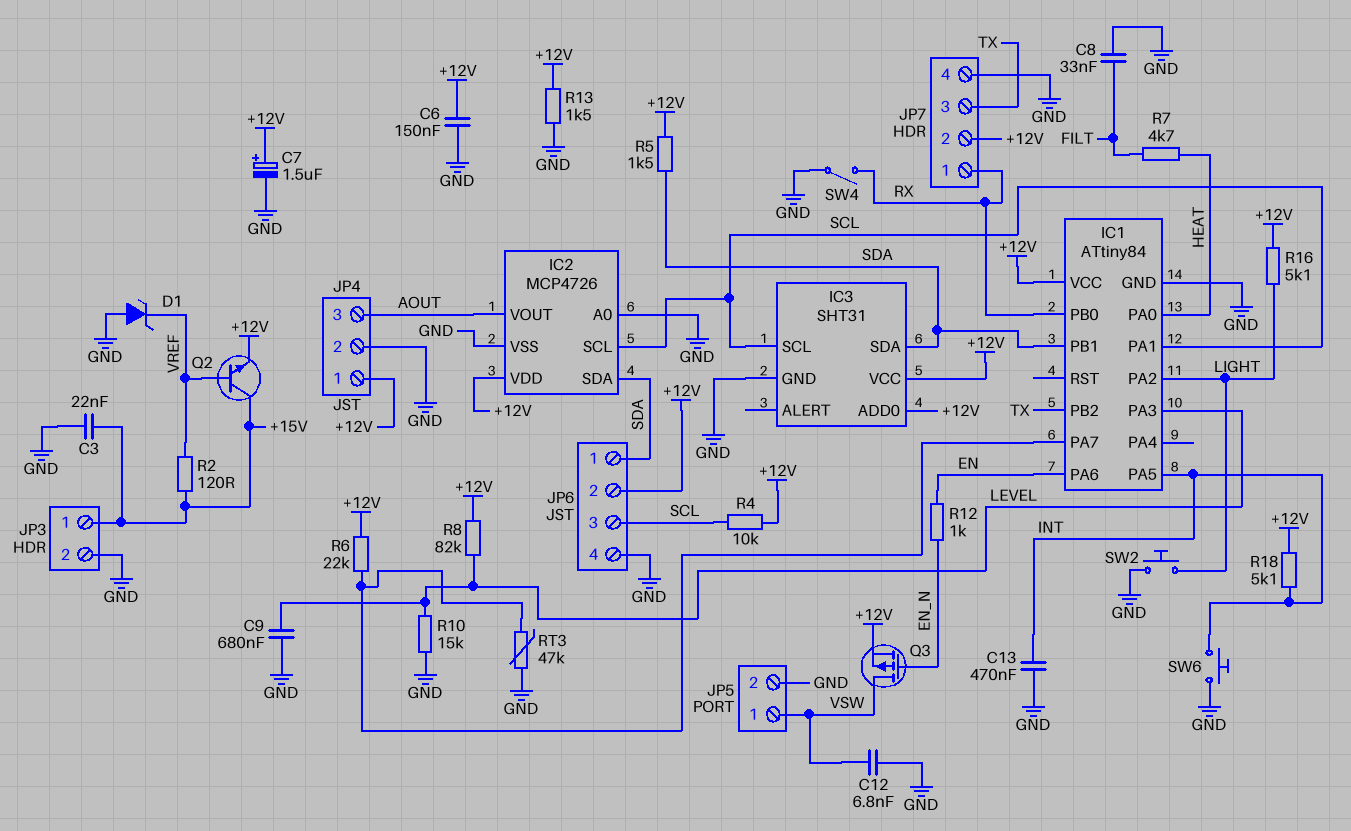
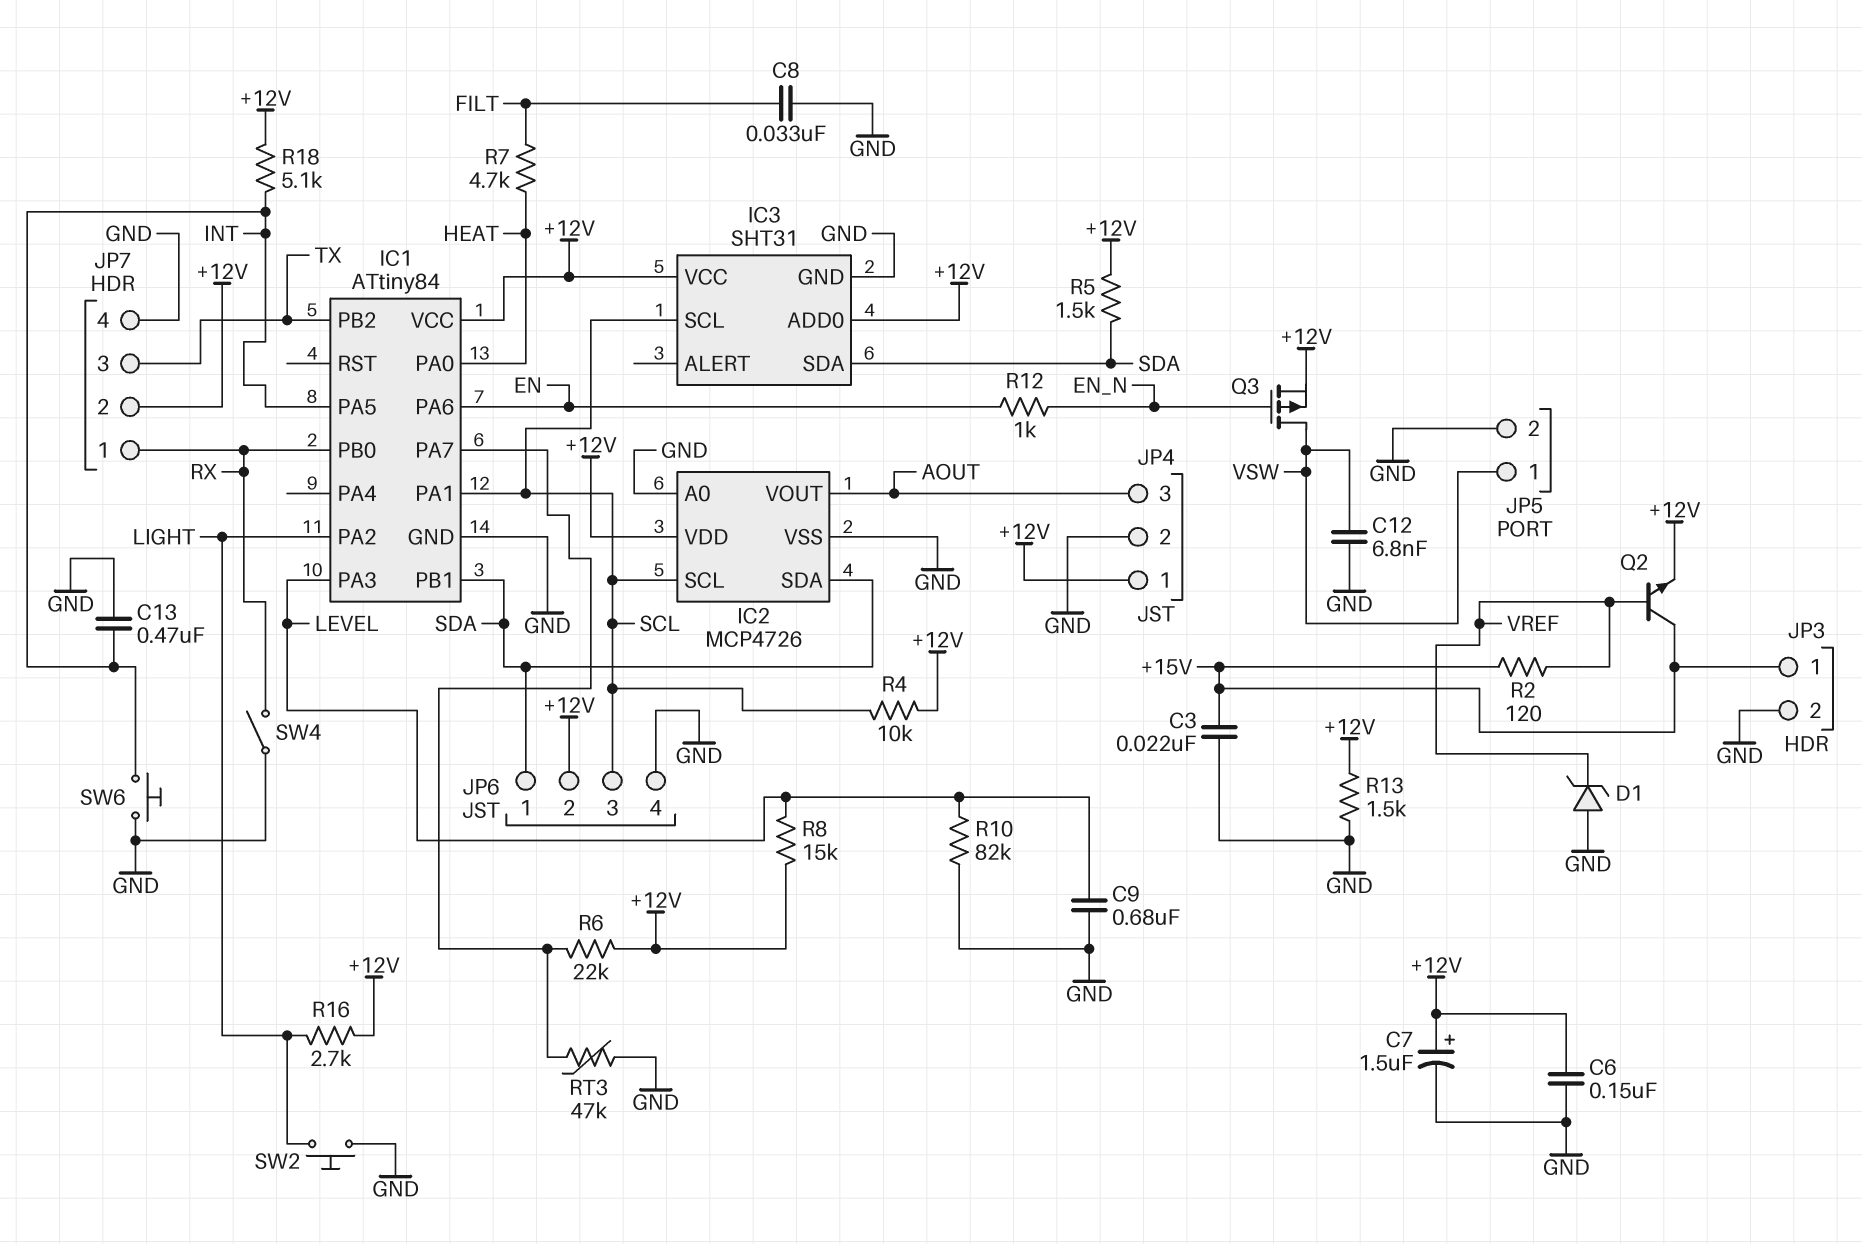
R8: 82k (+12V, LEVEL) -> 15k (+12V, LEVEL)
R10: 15k (GND, LEVEL) -> 82k (GND, LEVEL)
R16: 5.1k (+12V, LIGHT) -> 2.7k (+12V, LIGHT)

